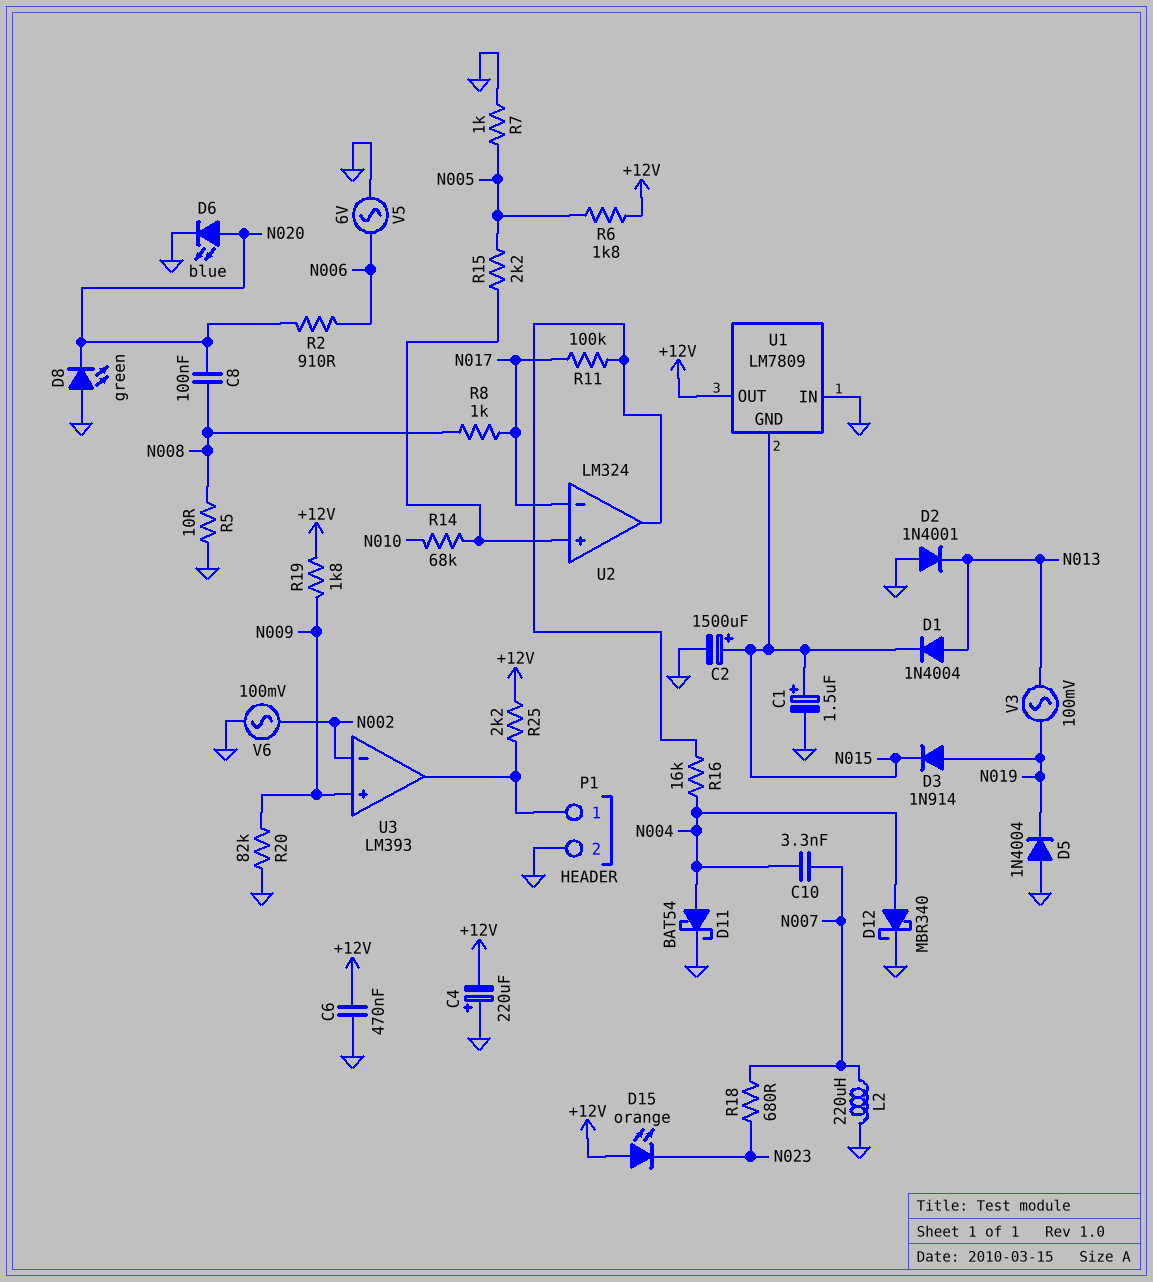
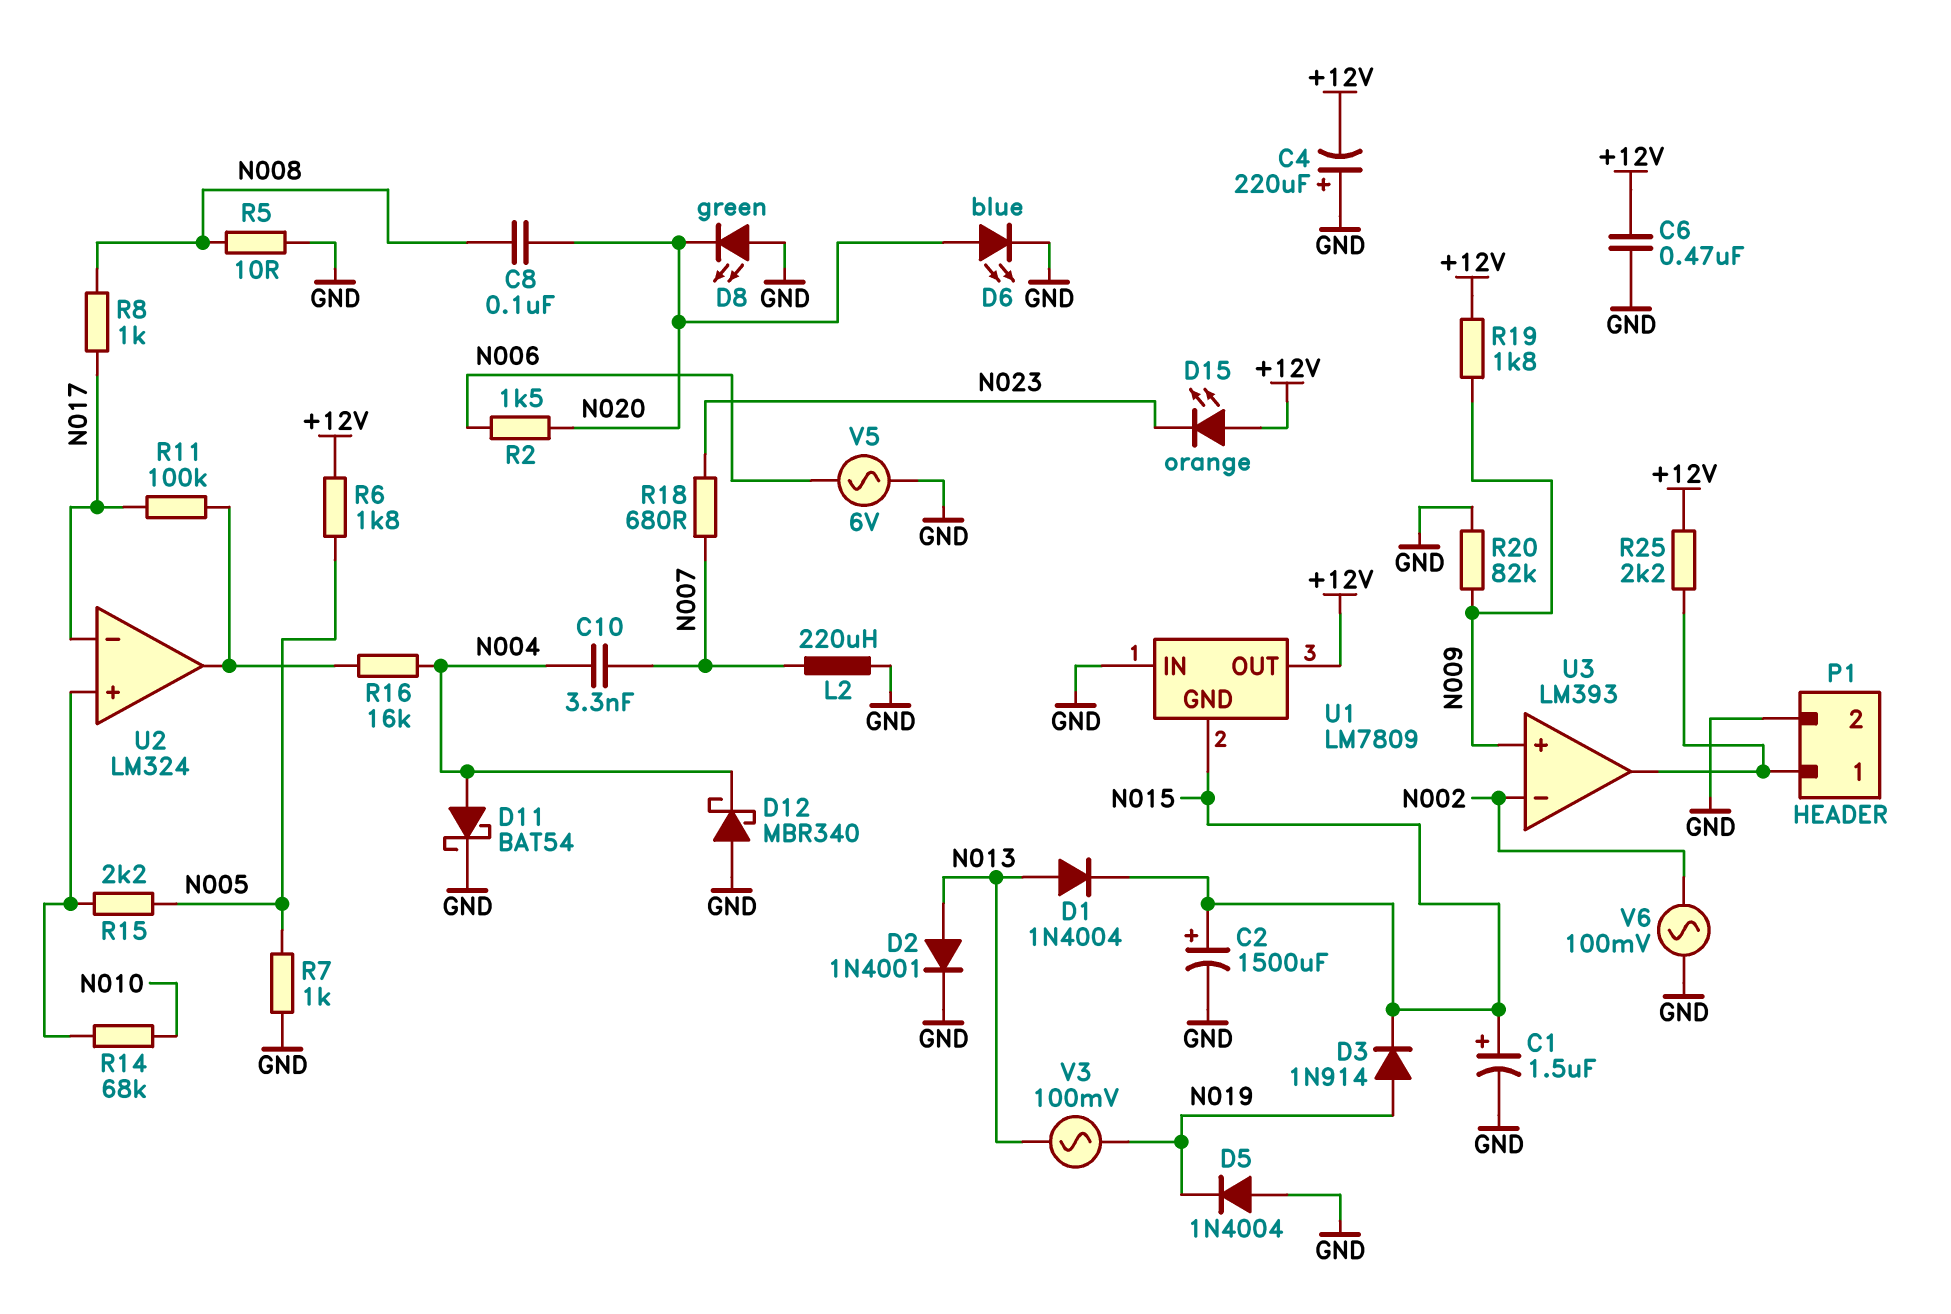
D2: diode 1N4001 (A GND, K N013) -> diode 1N4001 (A N013, K GND)
D12: schottky MBR340 (A N004, K GND) -> schottky MBR340 (A GND, K N004)
R2: 910 (N006, N020) -> 1.5k (N006, N020)

